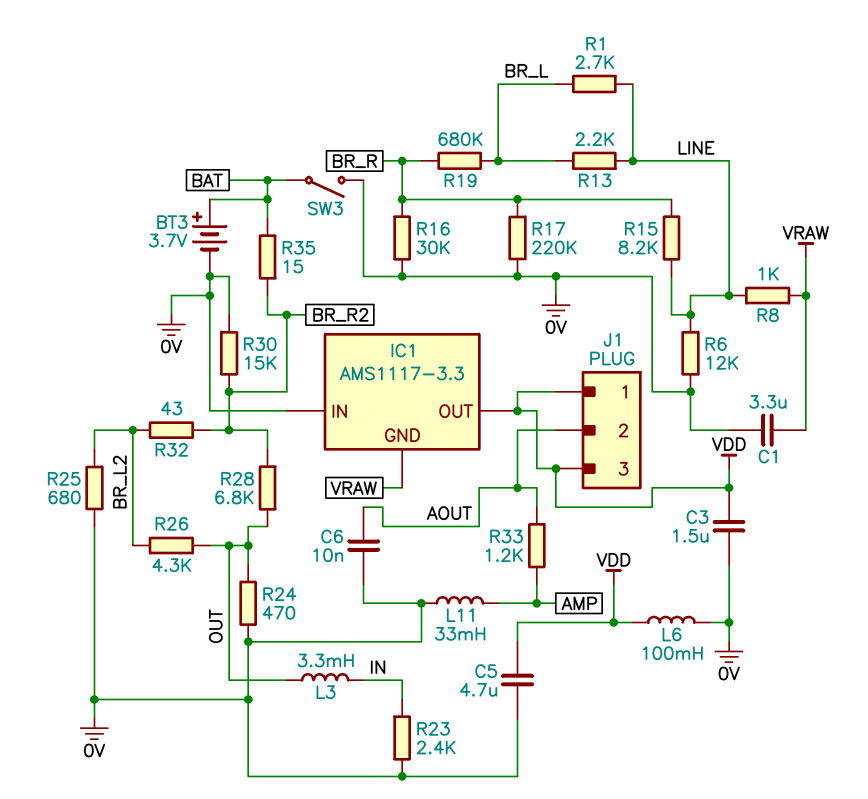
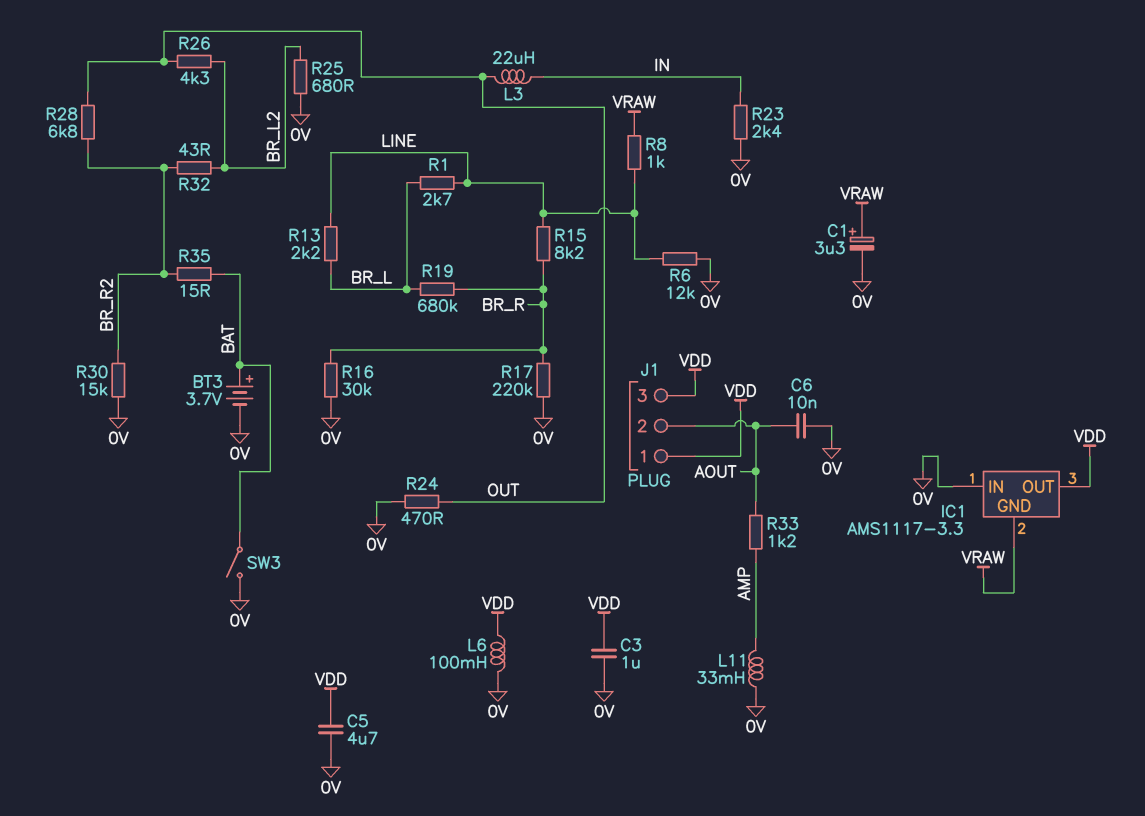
C1: 3.3uF (0V, VRAW) -> 3.3uF (plus VRAW, minus 0V)
C3: 1.5uF (0V, VDD) -> 1uF (0V, VDD)
L3: 3.3mH (IN, OUT) -> 22uH (IN, OUT)

